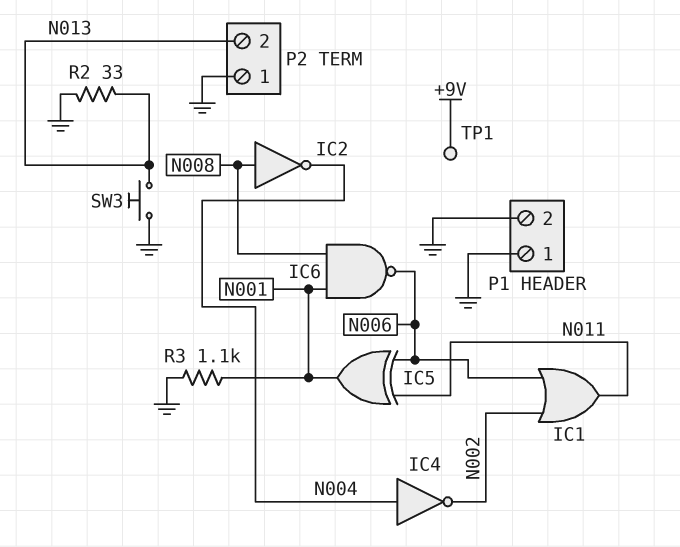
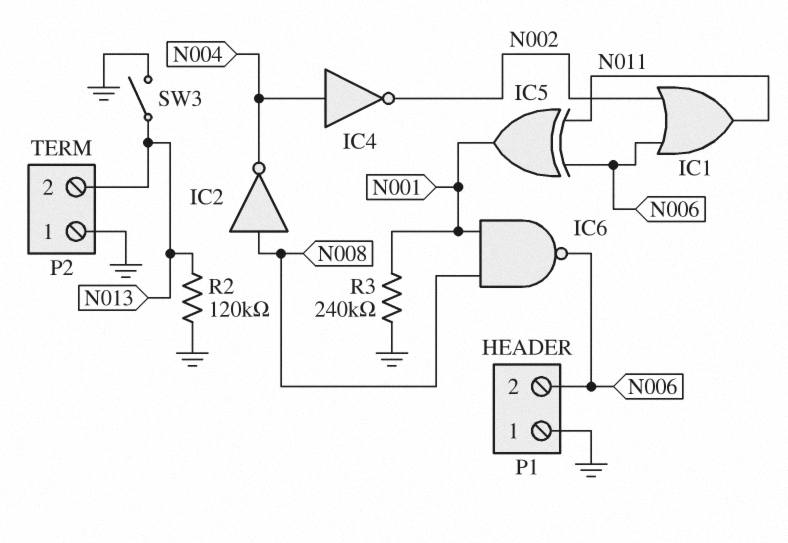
P1 pin 2: GND -> N006
R2: 33 (GND, N013) -> 120k (GND, N013)
R3: 1.1k (GND, N001) -> 240k (GND, N001)
SW3: button (GND, N013) -> switch (GND, N013)
TP1: test point (+9V) -> none

